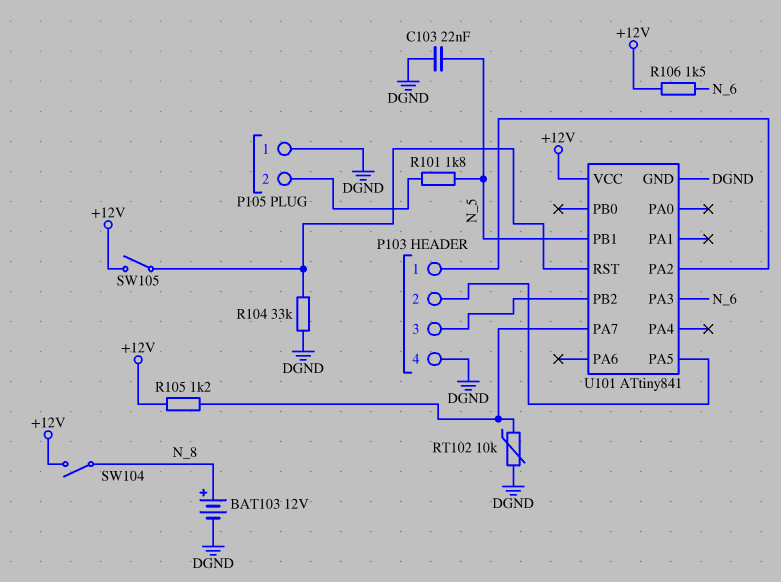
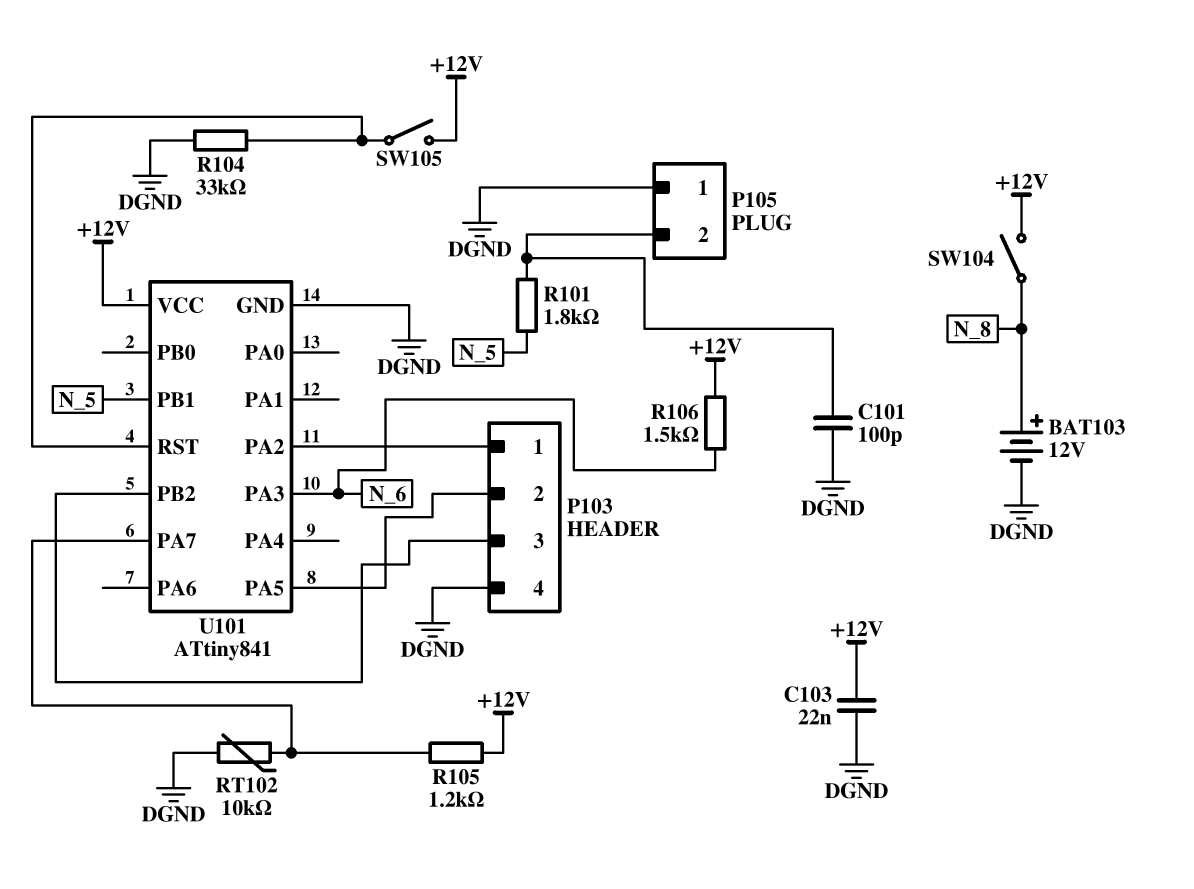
C101: none -> 100pF (DGND, P105/2)
C103: 22nF (DGND, N_5) -> 22nF (+12V, DGND)

